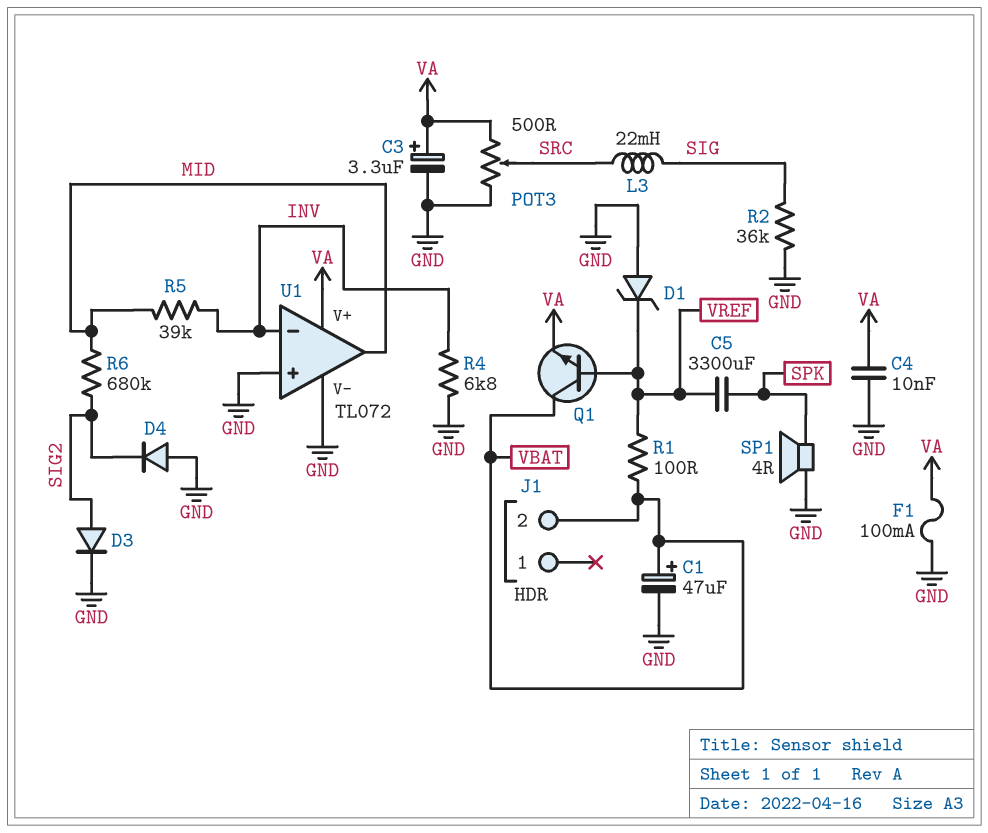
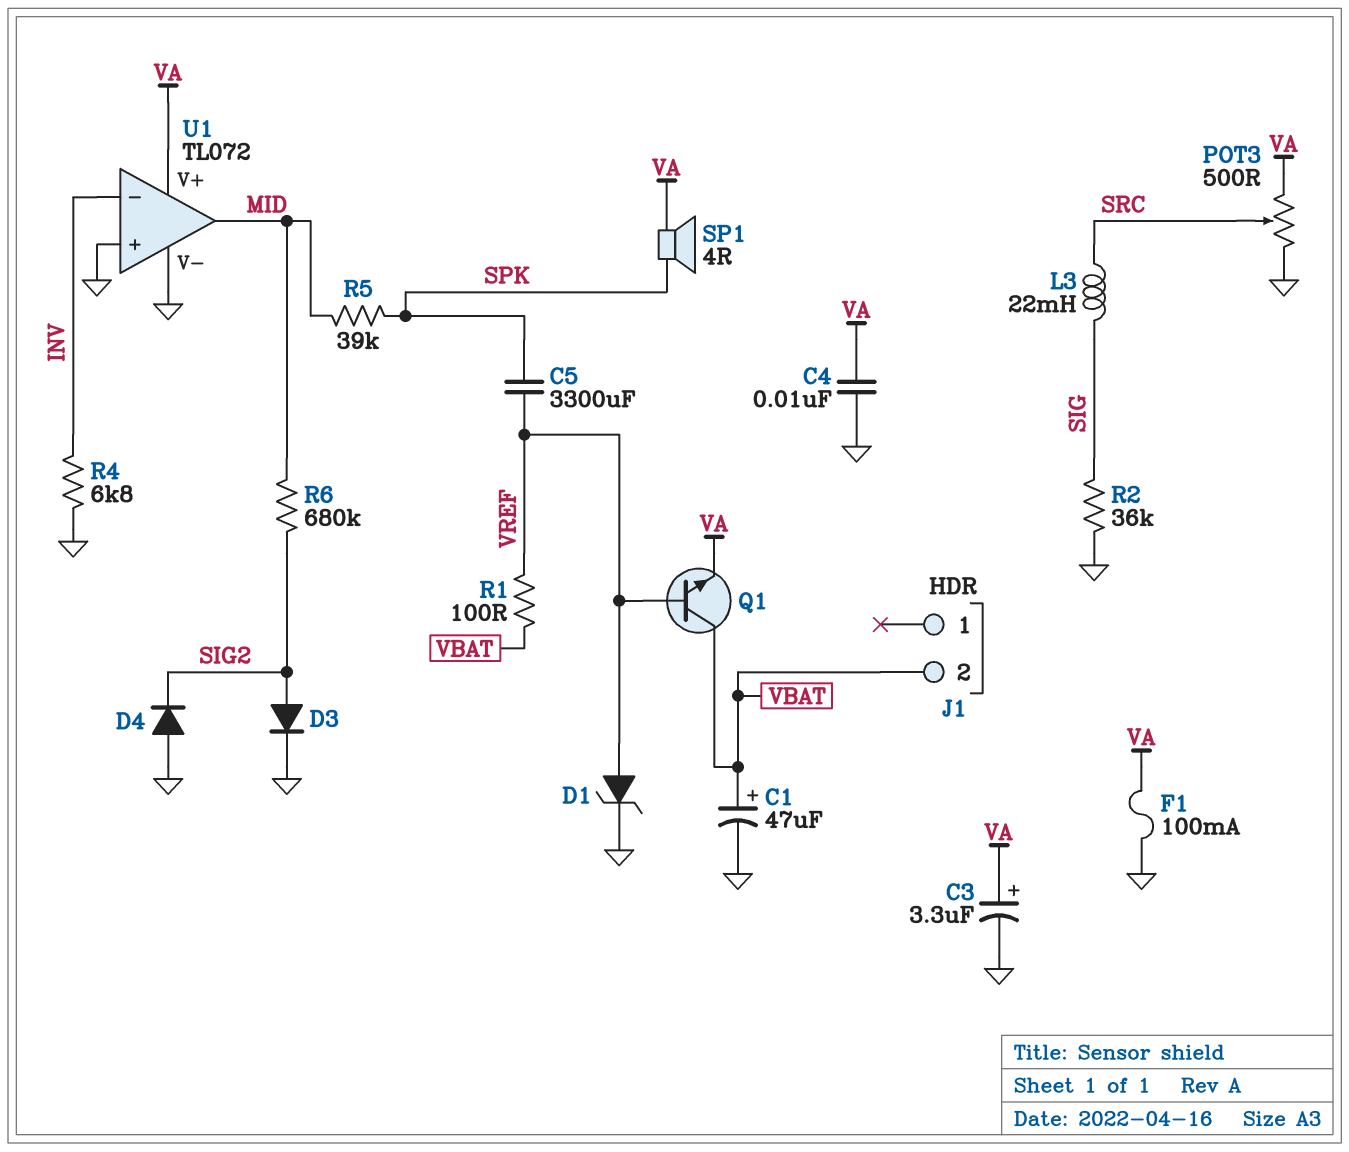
D1: zener (A GND, K VREF) -> zener (A VREF, K GND)
R5: 39k (INV, MID) -> 39k (MID, SPK)
SP1: speaker 4R (GND, SPK) -> speaker 4R (SPK, VA)

